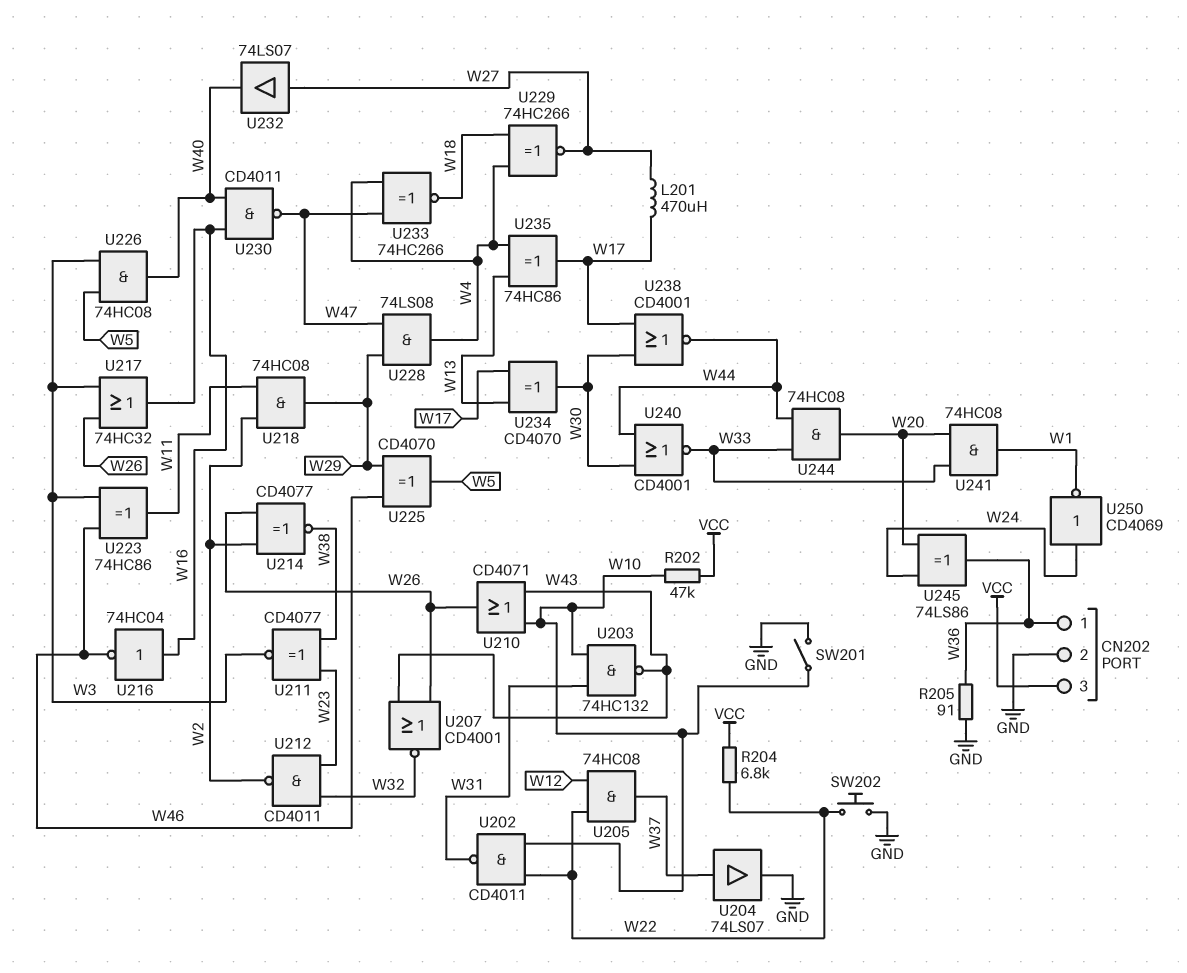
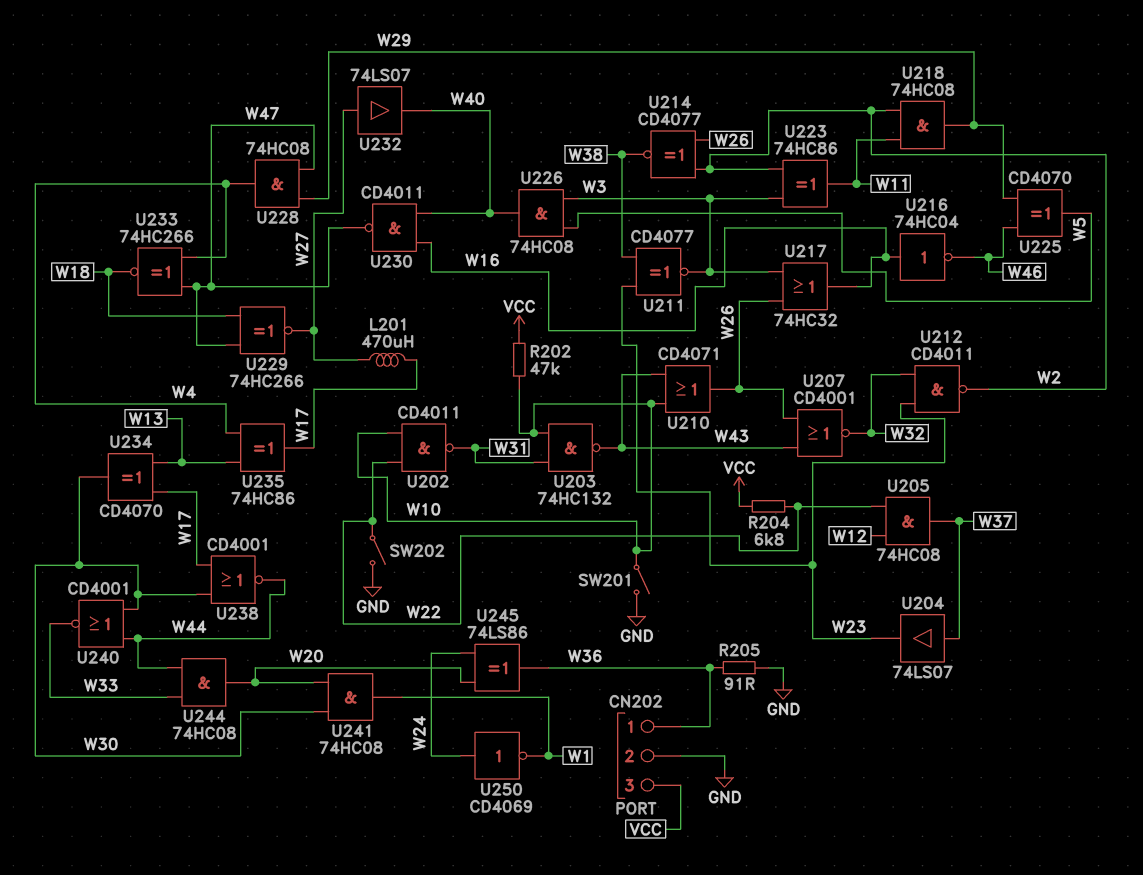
SW202: button (GND, W22) -> switch (GND, W22)
U204: buffer 74LS07 (in W37, out GND) -> buffer 74LS07 (in W37, out W23)
U223: XOR 74HC86 (in W3, in W46, out W11) -> XOR 74HC86 (in W2, in W3, out W11)
U228: AND 74LS08 (in W29, in W47, out W4) -> AND 74HC08 (in W29, in W47, out W4)
U229: XNOR 74HC266 (in W4, in W18, out W27) -> XNOR 74HC266 (in W18, in W47, out W27)
U241: AND 74HC08 (in W20, in W33, out W1) -> AND 74HC08 (in W20, in W30, out W1)

